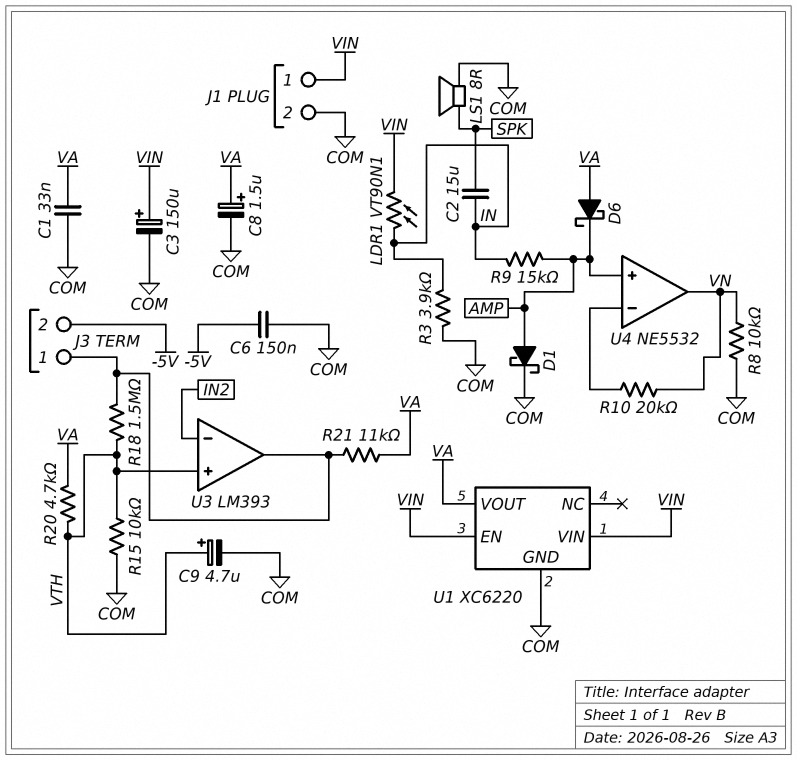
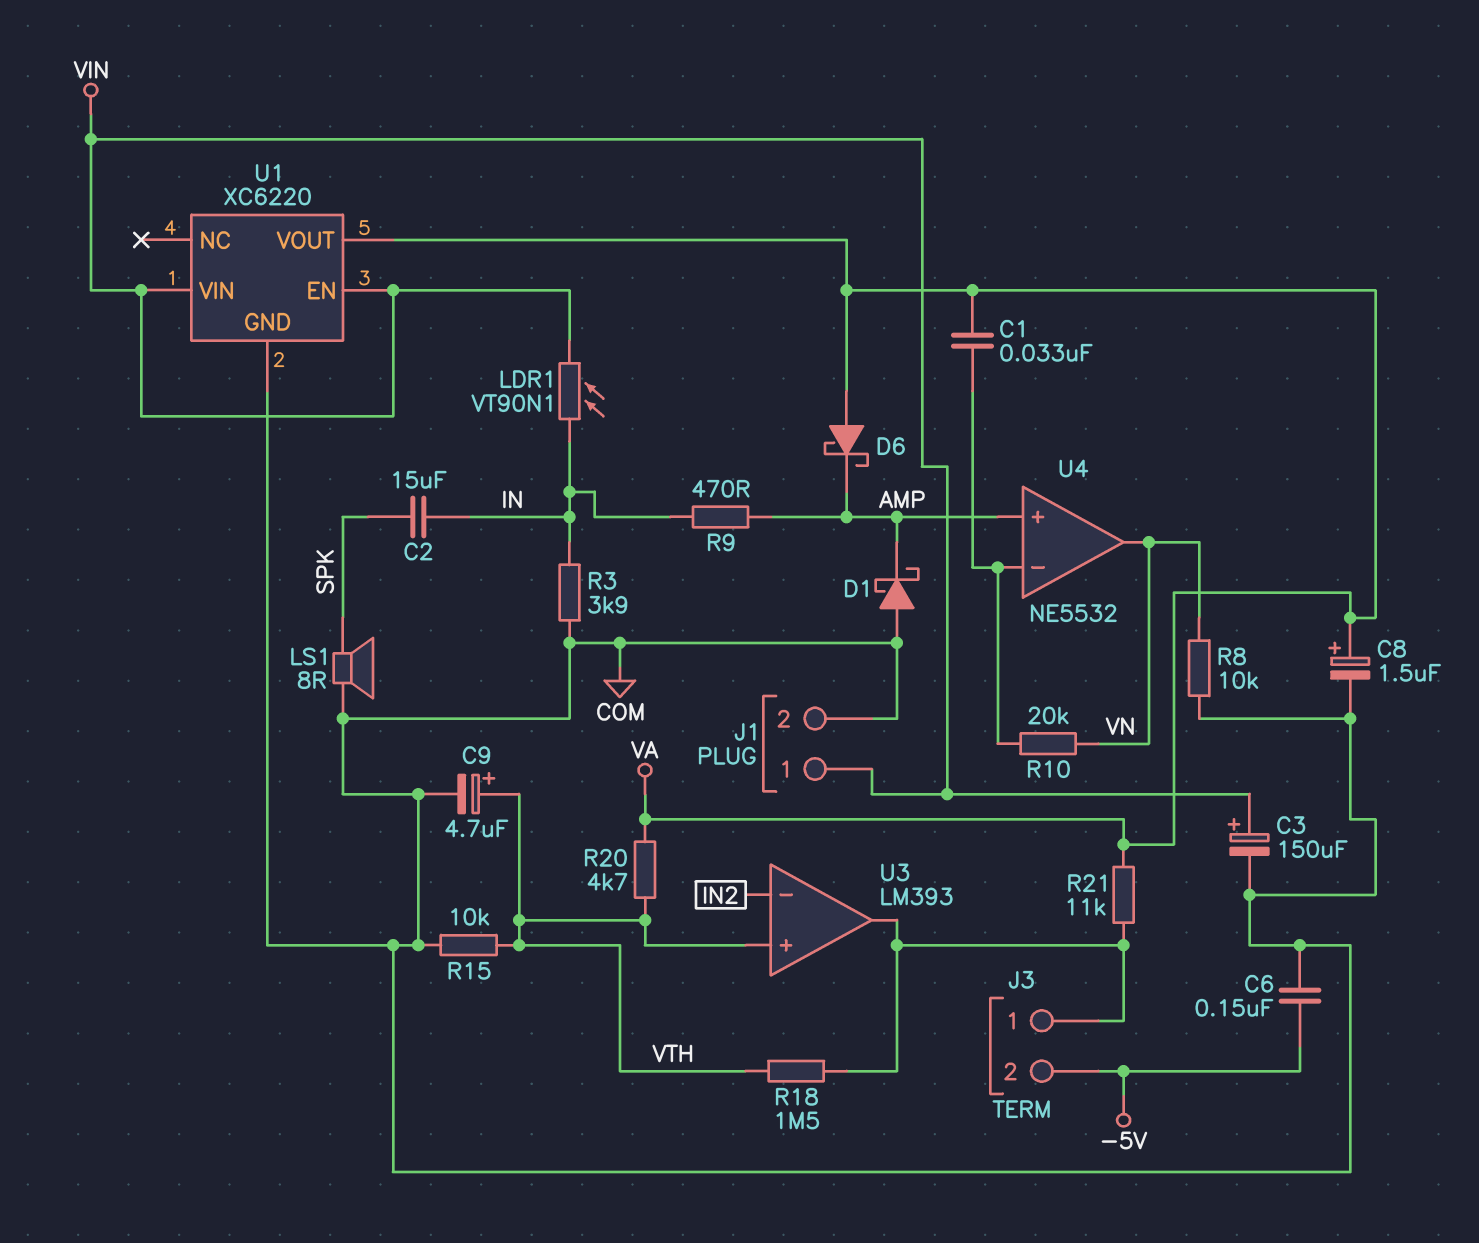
C1: 33nF (COM, VA) -> 33nF (U4/in-, VA)
D1: schottky (A AMP, K COM) -> schottky (A COM, K AMP)
R9: 15k (AMP, IN) -> 470 (AMP, IN)

